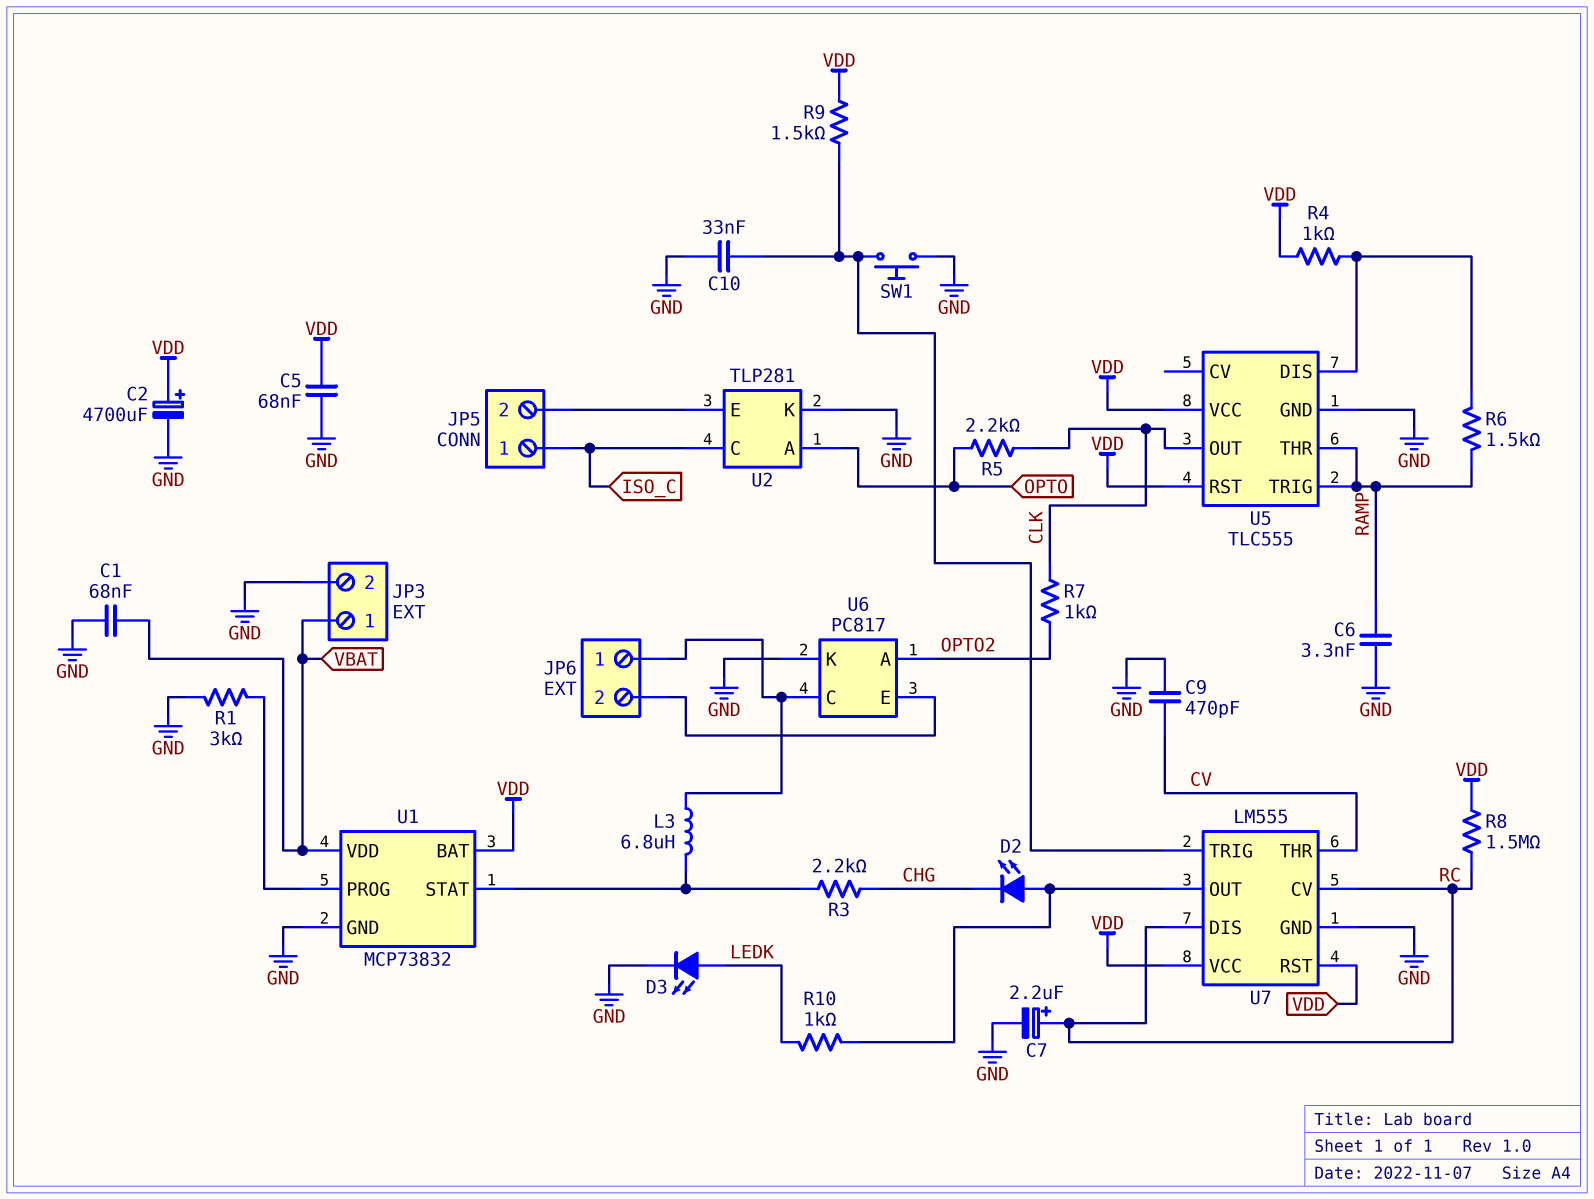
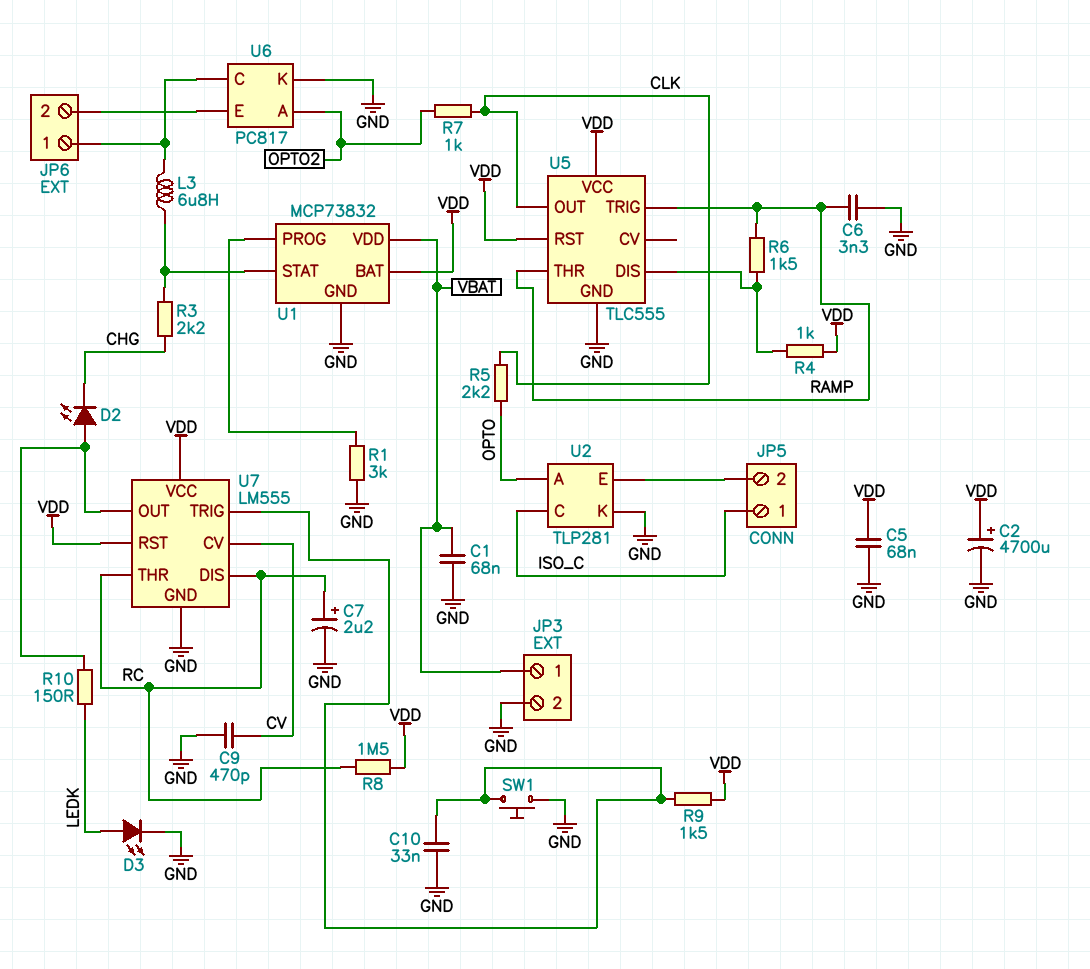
R10: 1k (LEDK, U7/OUT) -> 150 (LEDK, U7/OUT)
U7 pin CV: RC -> CV
U7 pin THR: CV -> RC

